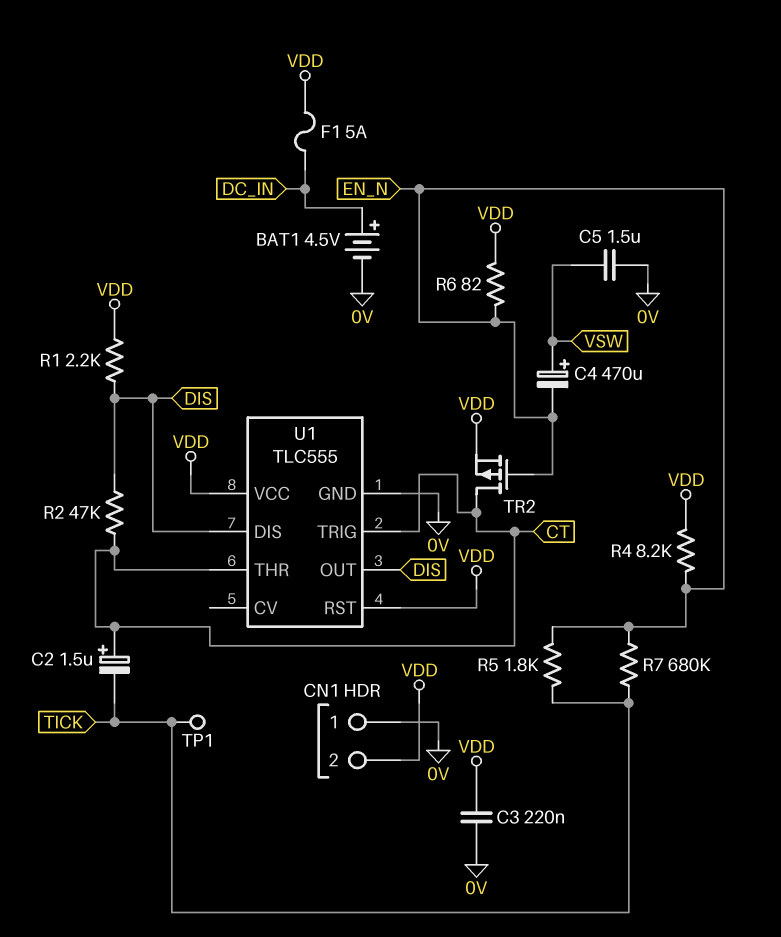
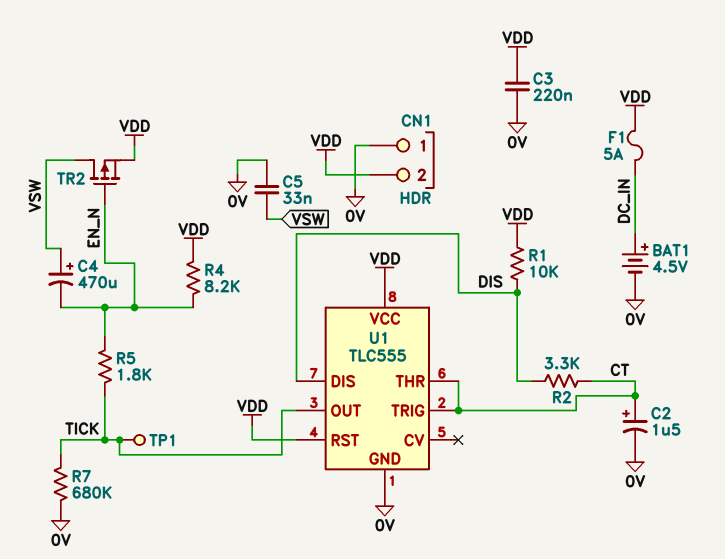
C2: 1.5uF (plus CT, minus TICK) -> 1.5uF (plus CT, minus 0V)
C5: 1.5uF (0V, VSW) -> 33nF (0V, VSW)
R1: 2.2k (DIS, VDD) -> 10k (DIS, VDD)
R2: 47k (CT, DIS) -> 3.3k (CT, DIS)
R6: 82 (EN_N, VDD) -> none
R7: 680k (EN_N, TICK) -> 680k (0V, TICK)
TR2: PMOS (G EN_N, D CT, S VDD) -> PMOS (G EN_N, D VSW, S VDD)
U1 pin OUT: DIS -> TICK

